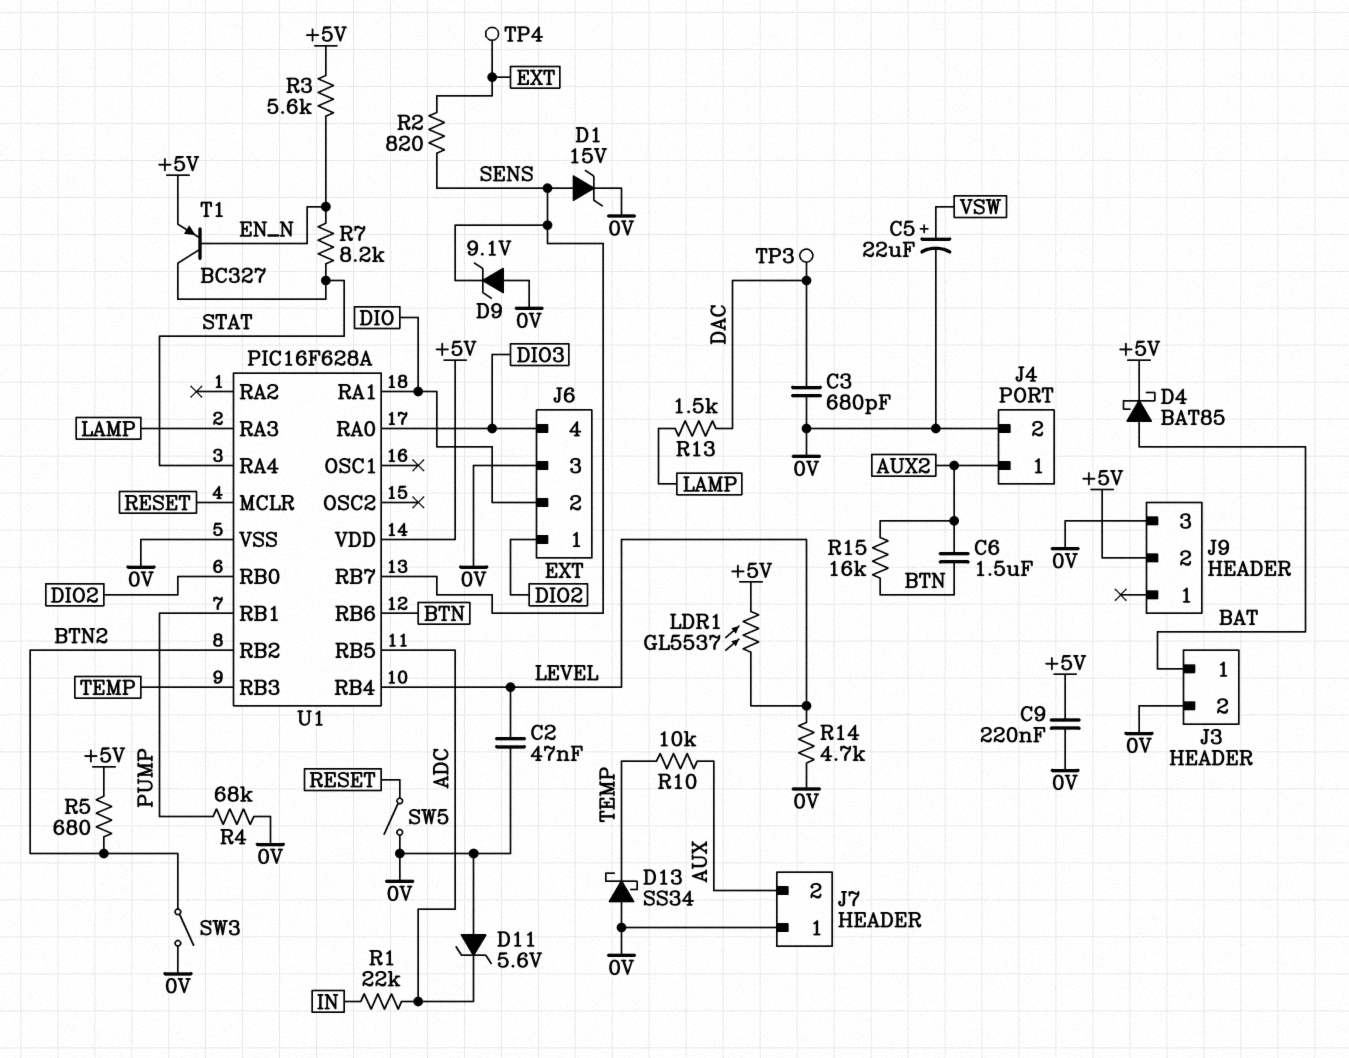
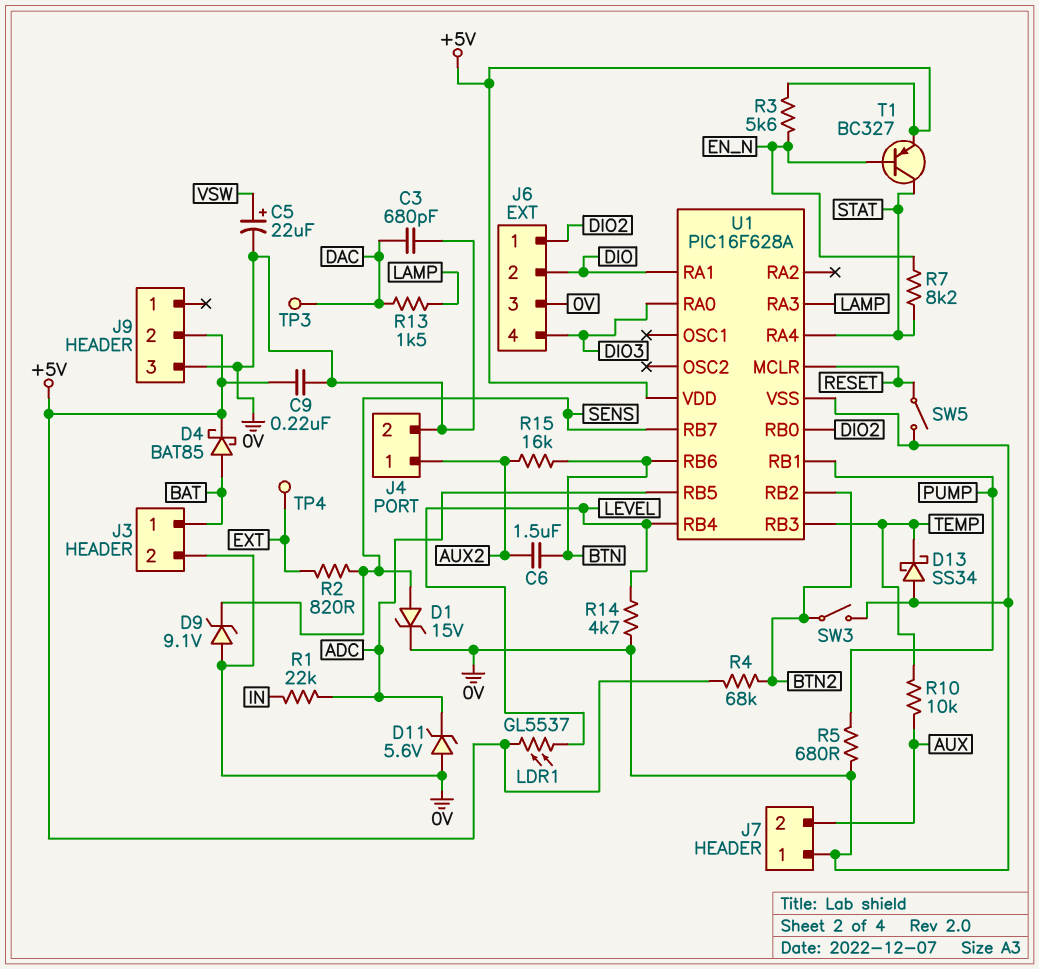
C2: 47nF (0V, LEVEL) -> none
R4: 68k (0V, PUMP) -> 68k (+5V, BTN2)
R5: 680 (+5V, BTN2) -> 680 (0V, PUMP)

